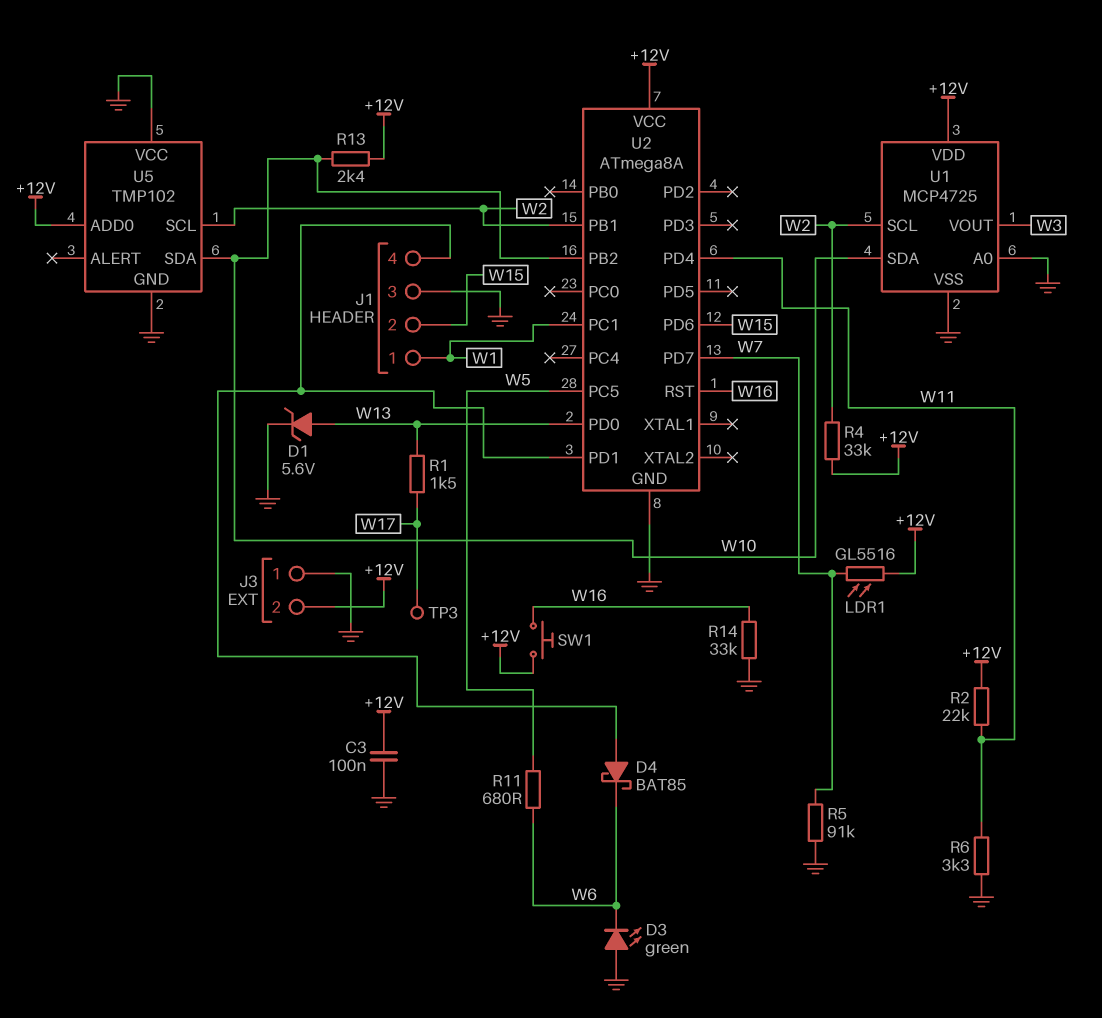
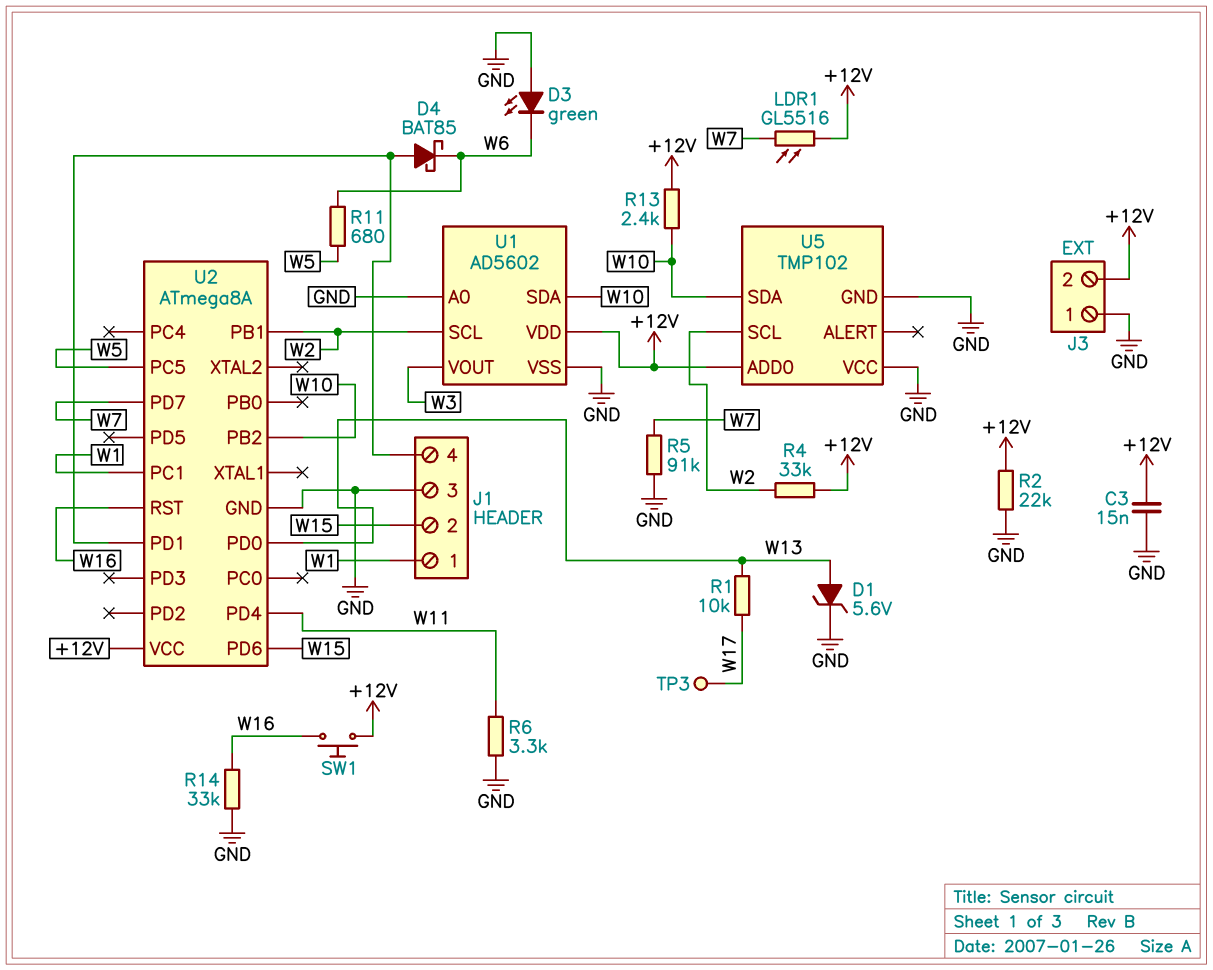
C3: 100nF (+12V, GND) -> 15nF (+12V, GND)
R1: 1.5k (W13, W17) -> 10k (W13, W17)
R2: 22k (+12V, W11) -> 22k (+12V, GND)
U1: MCP4725 -> AD5602

